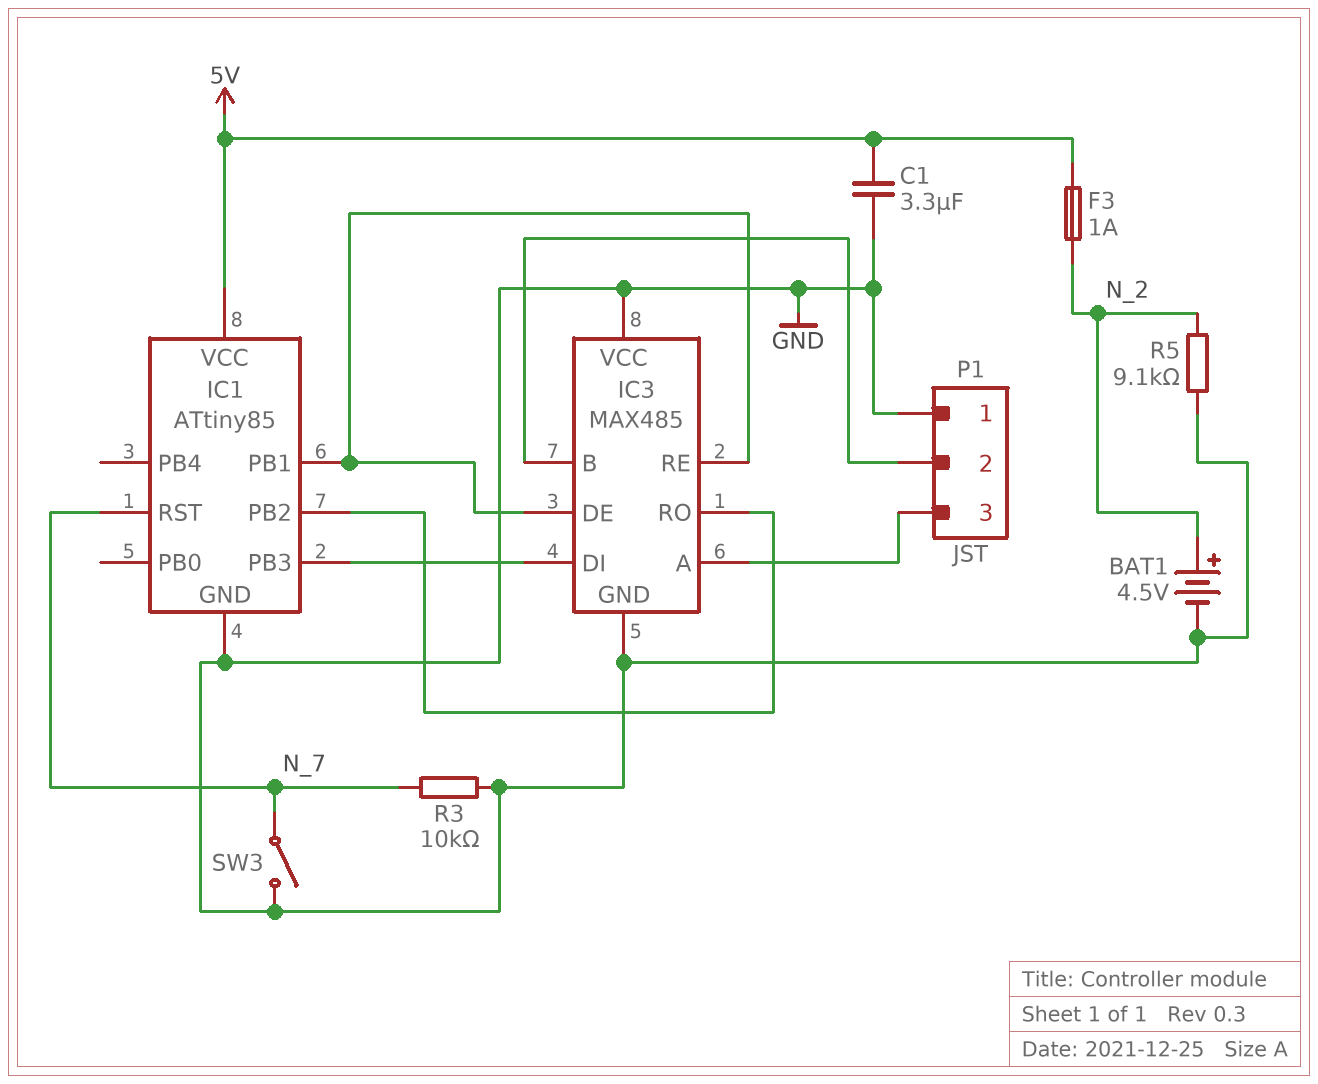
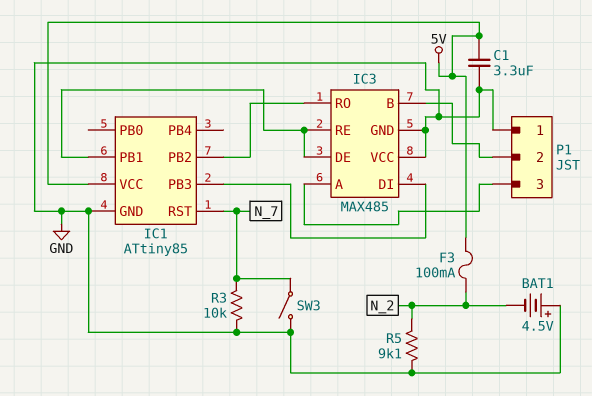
BAT1: 4.5V (plus N_2, minus GND) -> 4.5V (plus GND, minus N_2)
F3: 1A (5V, N_2) -> 100mA (5V, N_2)

